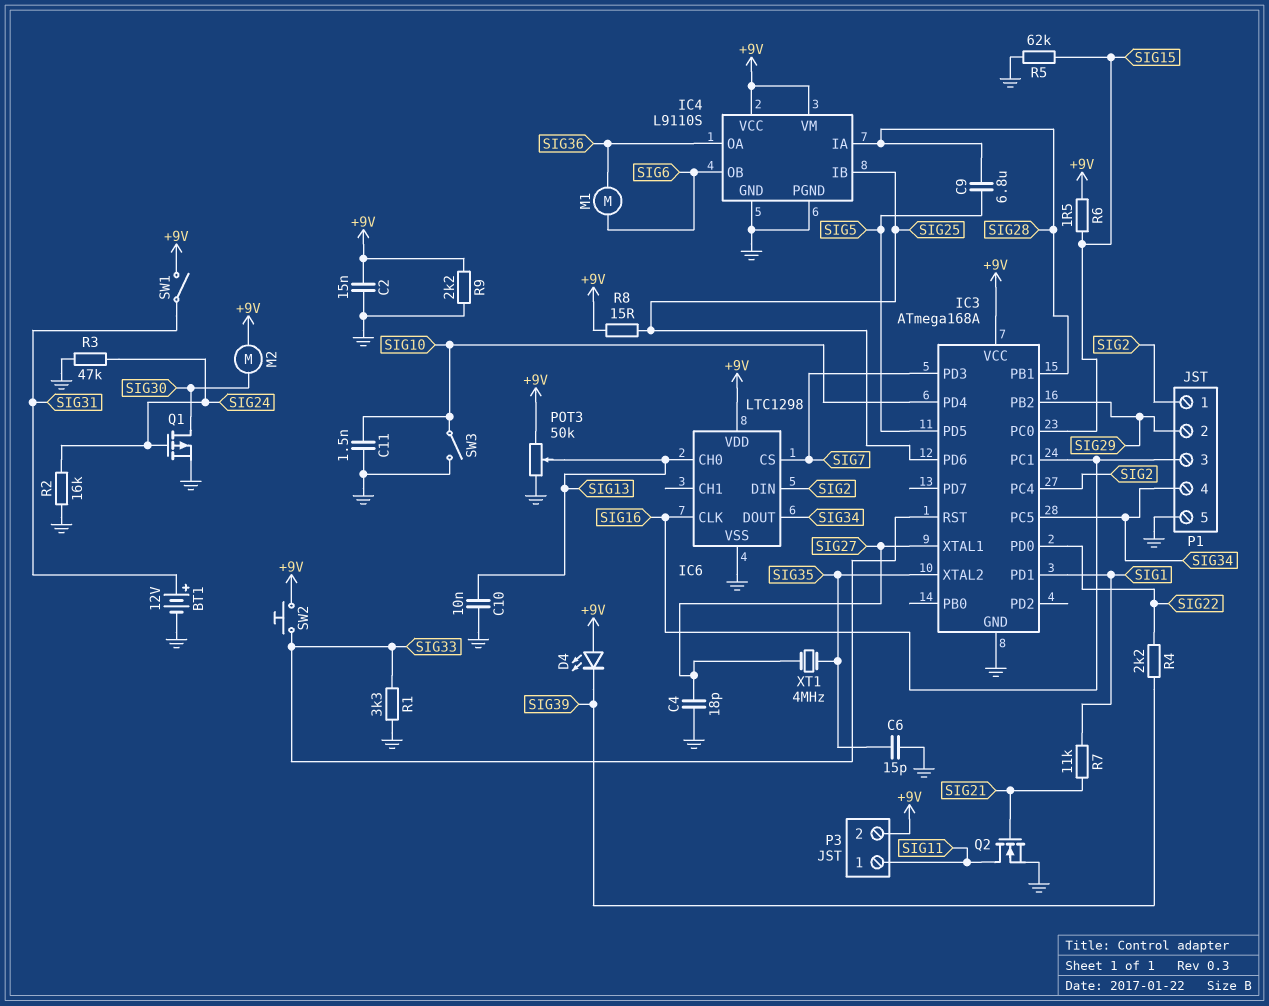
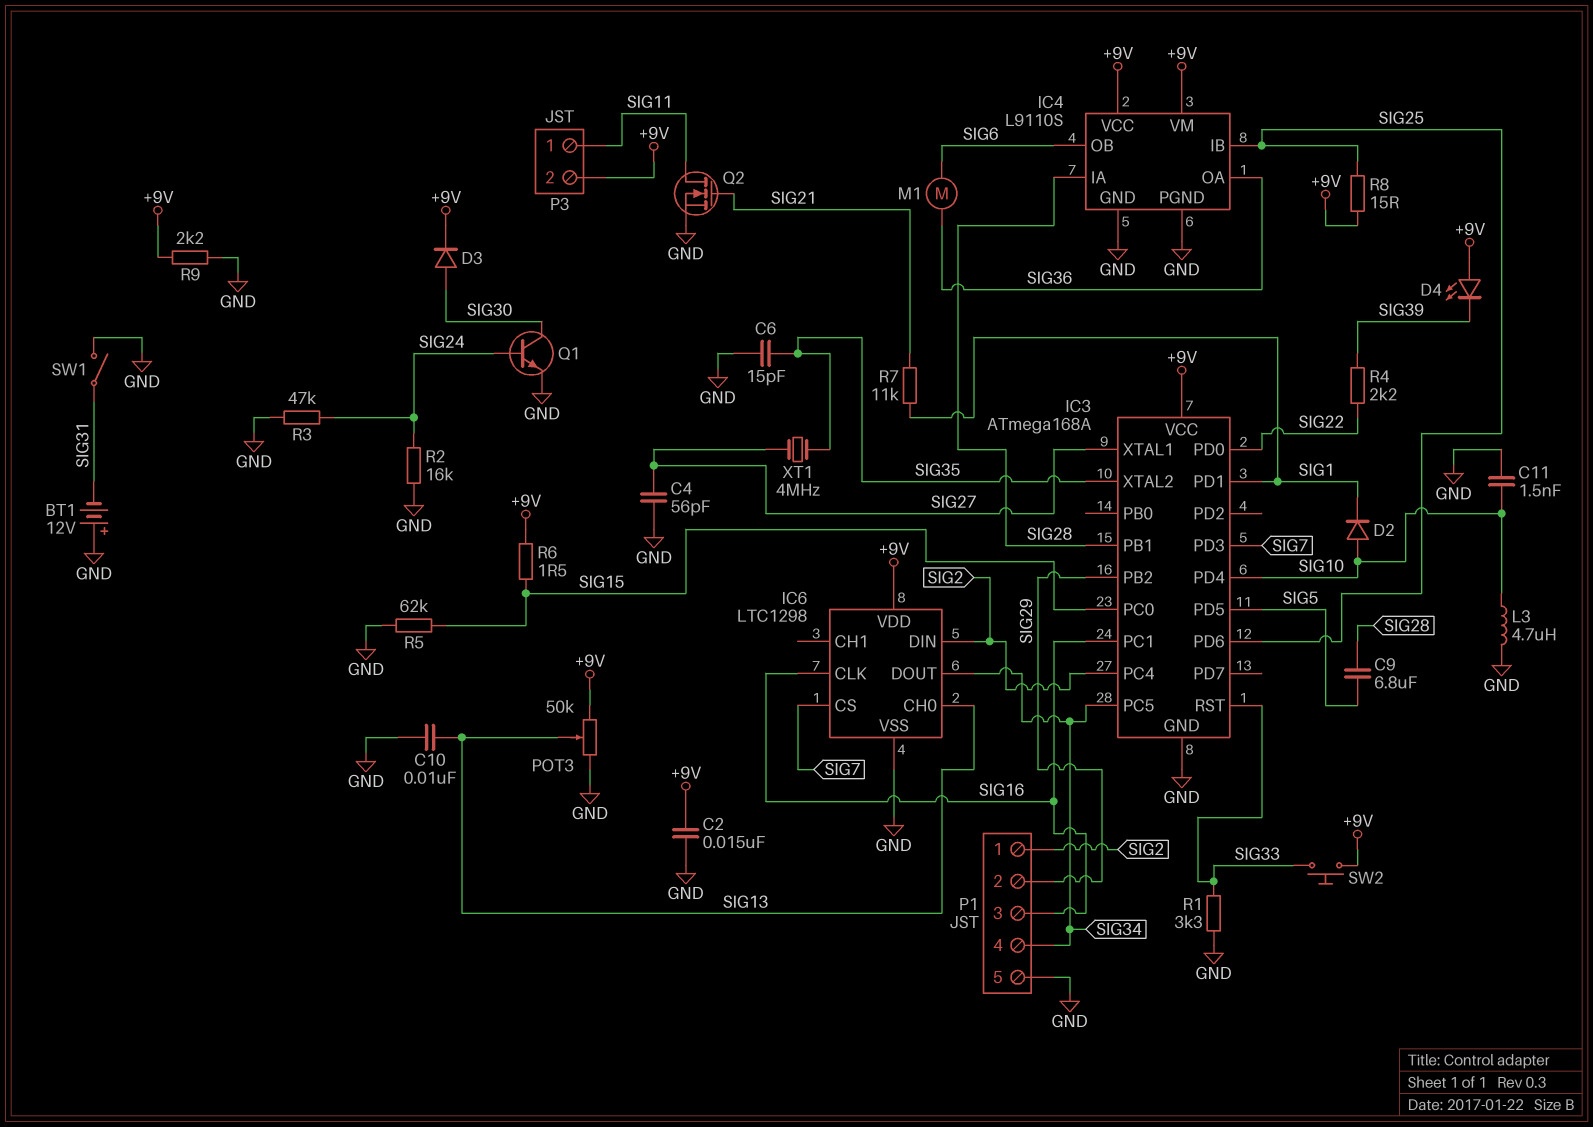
BT1: 12V (plus SIG31, minus GND) -> 12V (plus GND, minus SIG31)
C4: 18pF (GND, SIG27) -> 56pF (GND, SIG27)
D2: none -> diode (A SIG10, K SIG1)
D3: none -> diode (A SIG30, K +9V)
L3: none -> 4.7uH (GND, SIG10)
M2: motor (+9V, SIG30) -> none
Q1: PMOS (G SIG24, D SIG30, S GND) -> NPN (B SIG24, C SIG30, E GND)
SW1: switch (+9V, SIG31) -> switch (GND, SIG31)
SW3: switch (GND, SIG10) -> none

